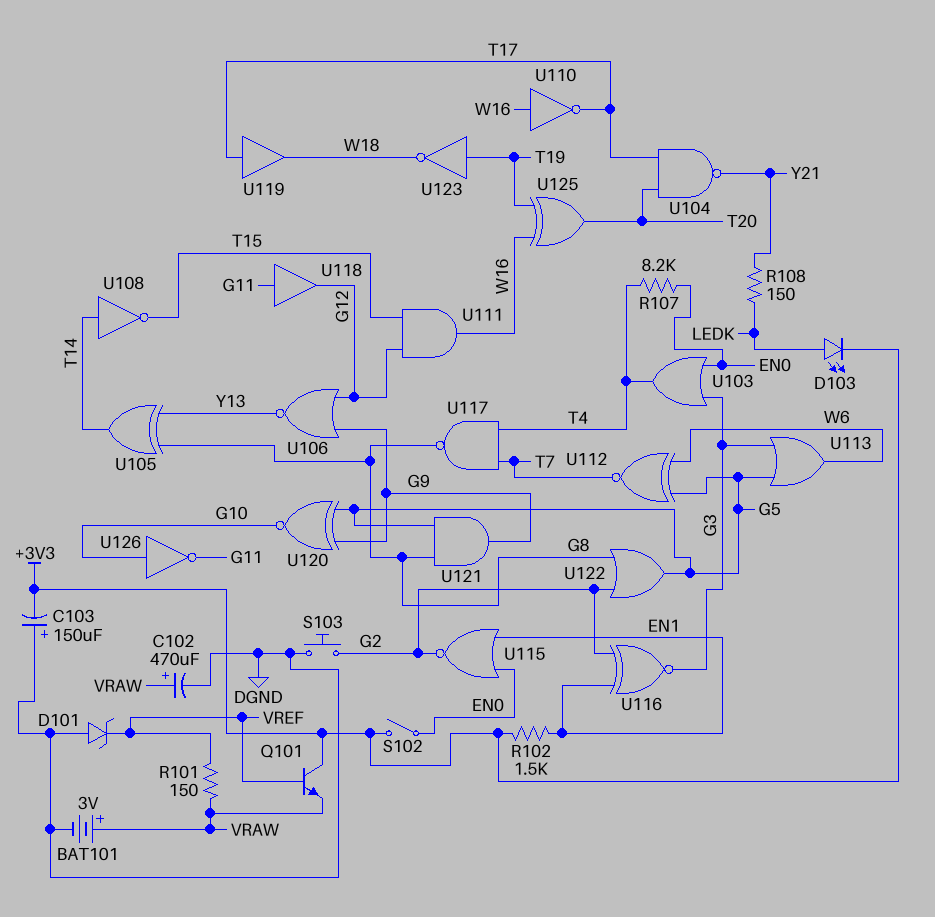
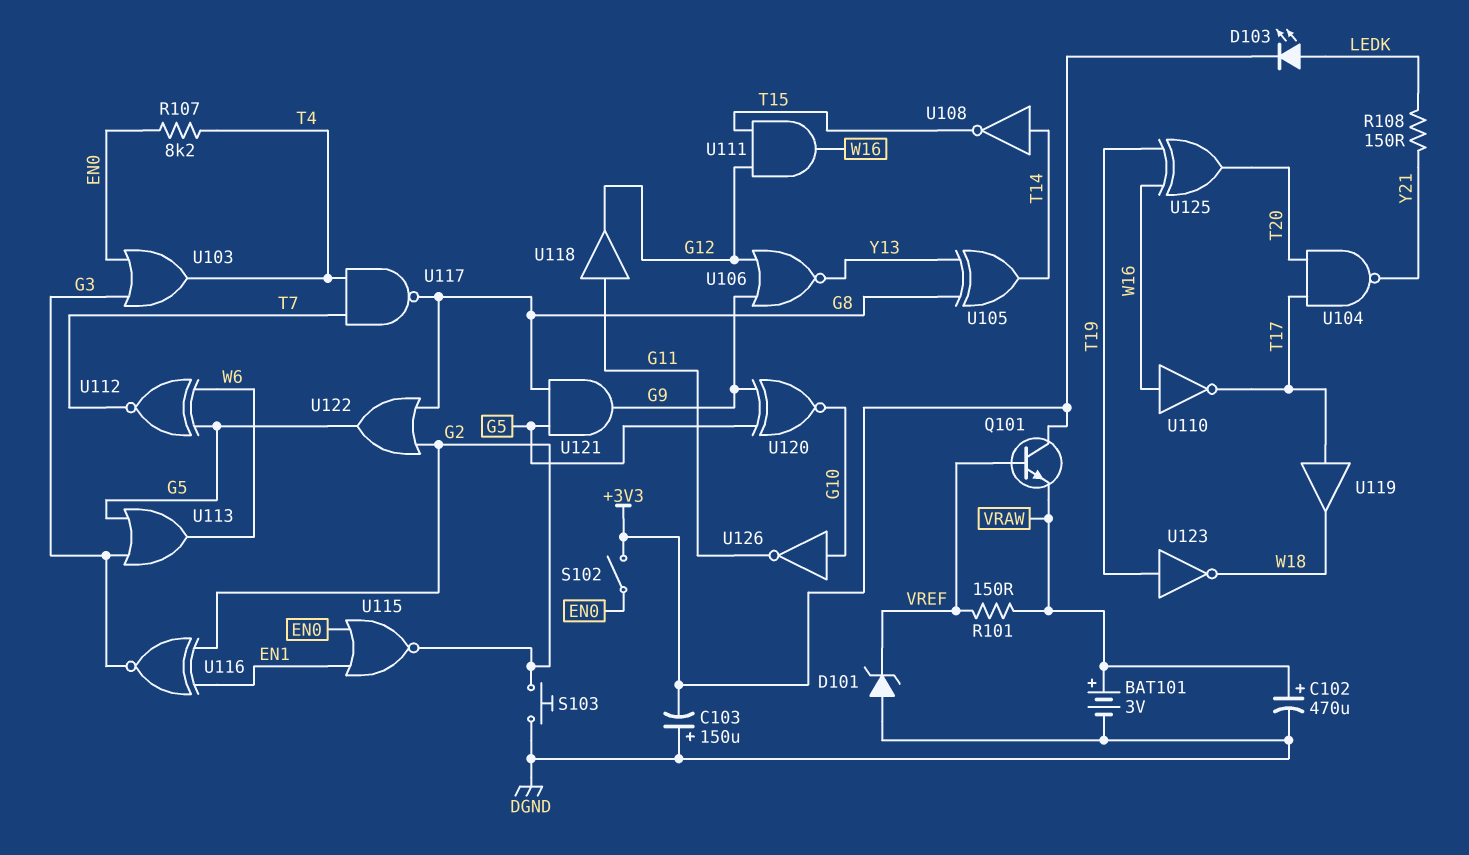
R102: 1.5k (+3V3, EN1) -> none

